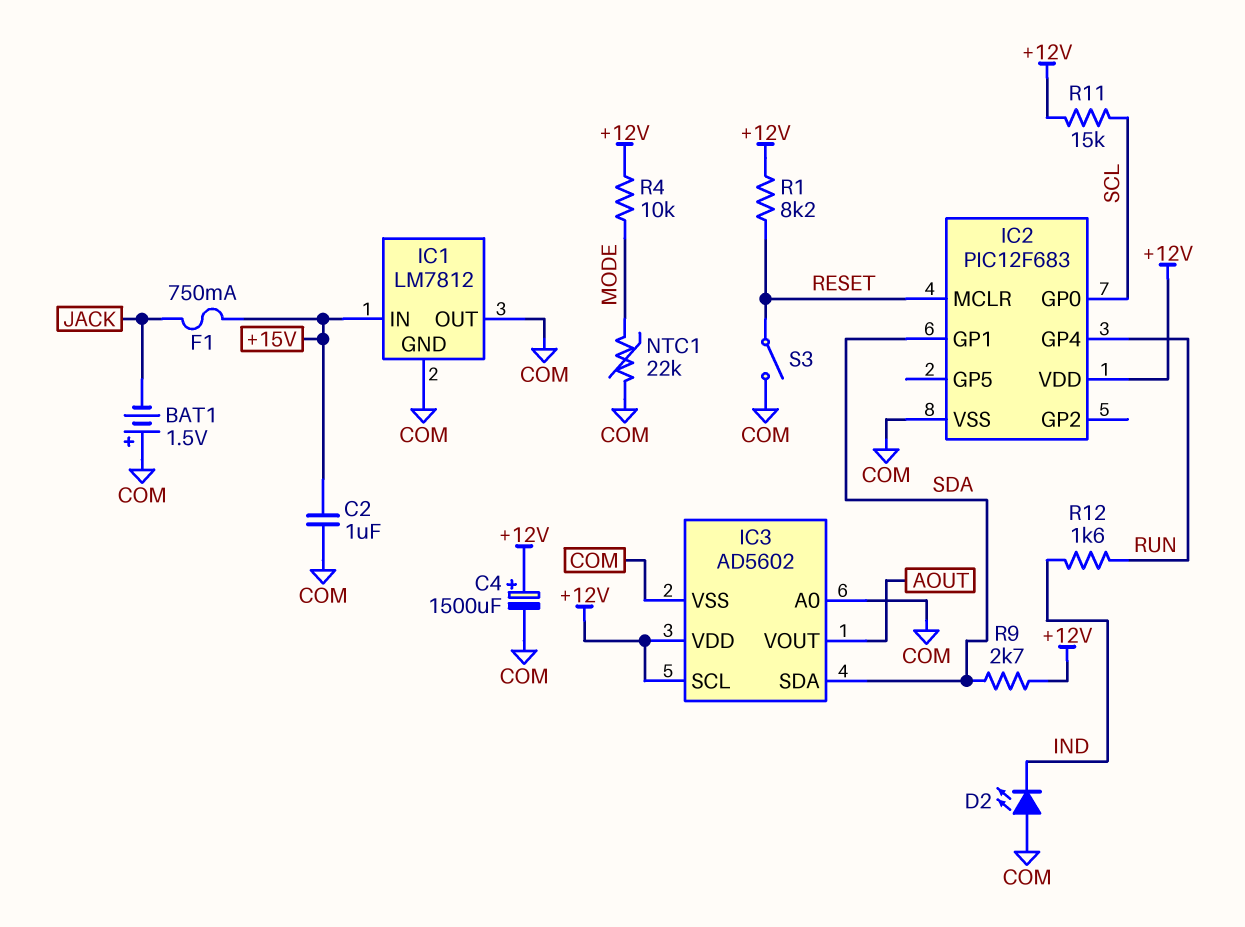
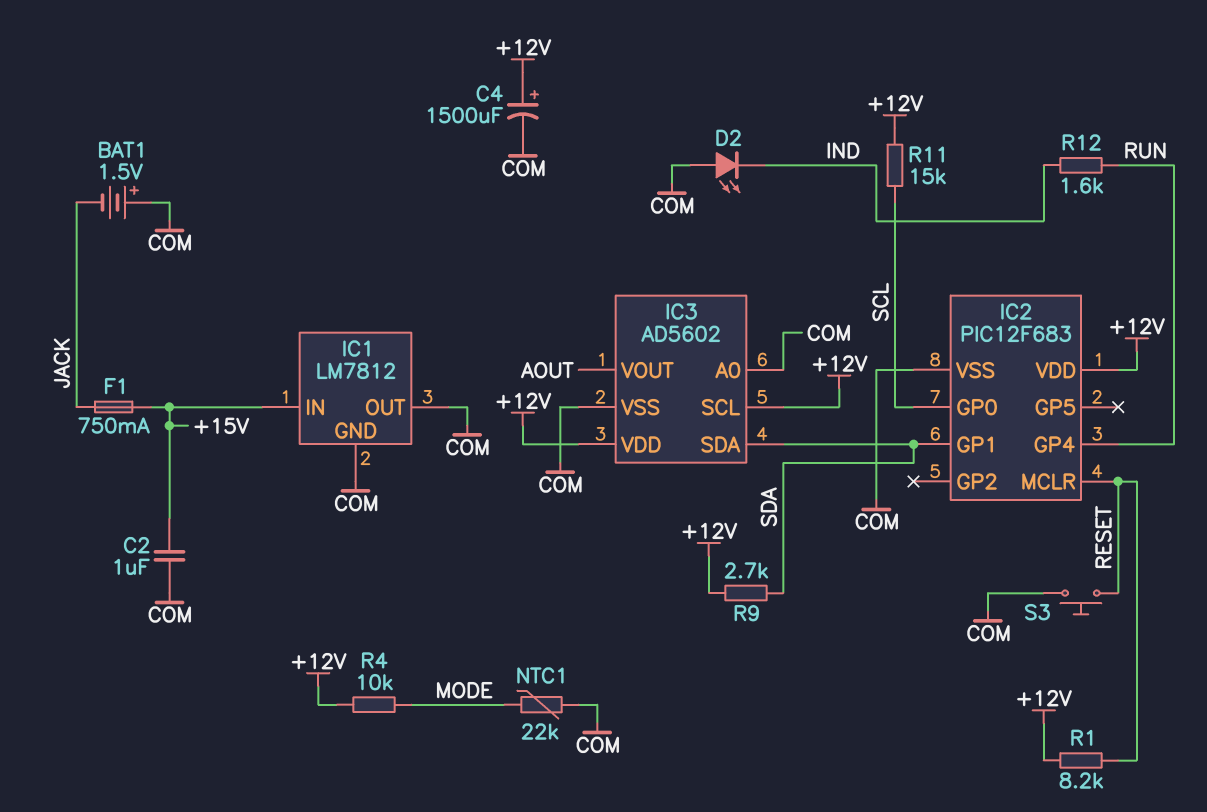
S3: switch (COM, RESET) -> button (COM, RESET)

